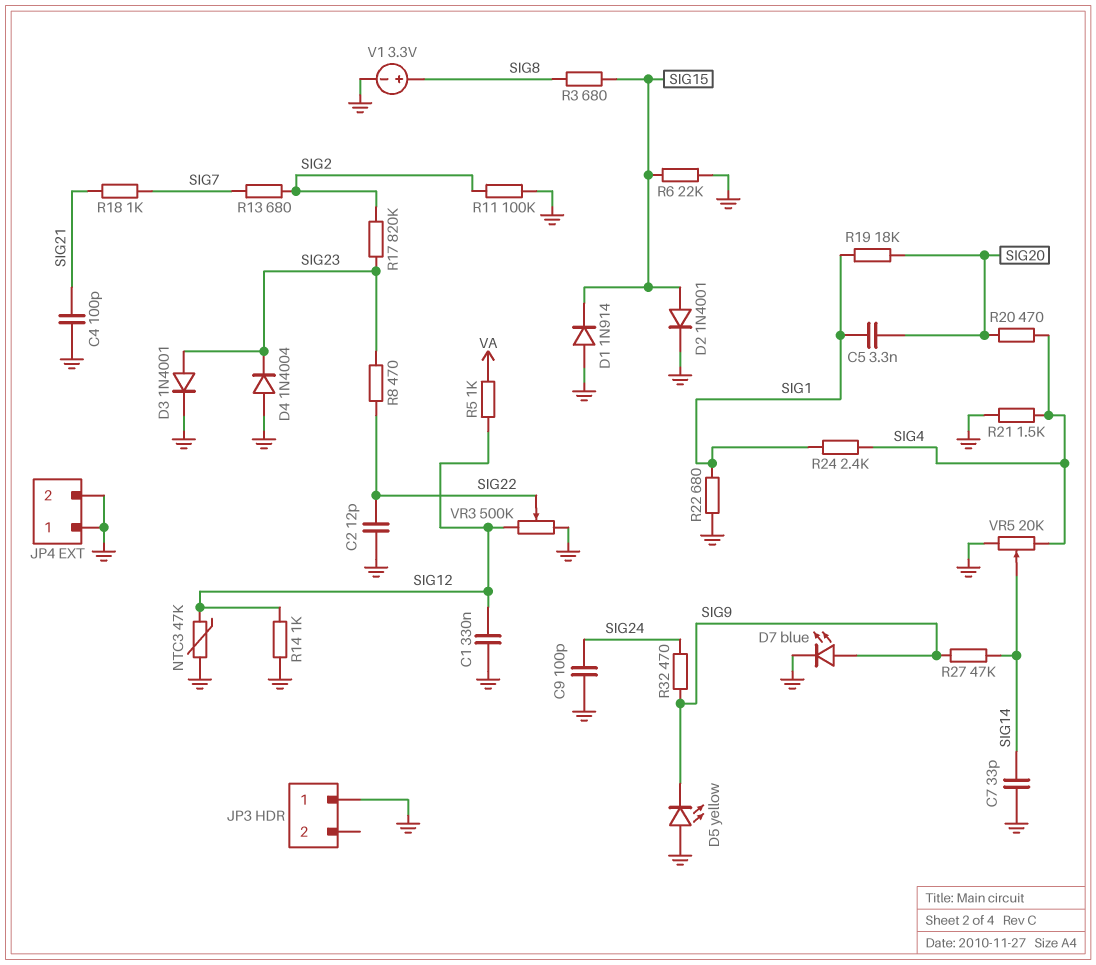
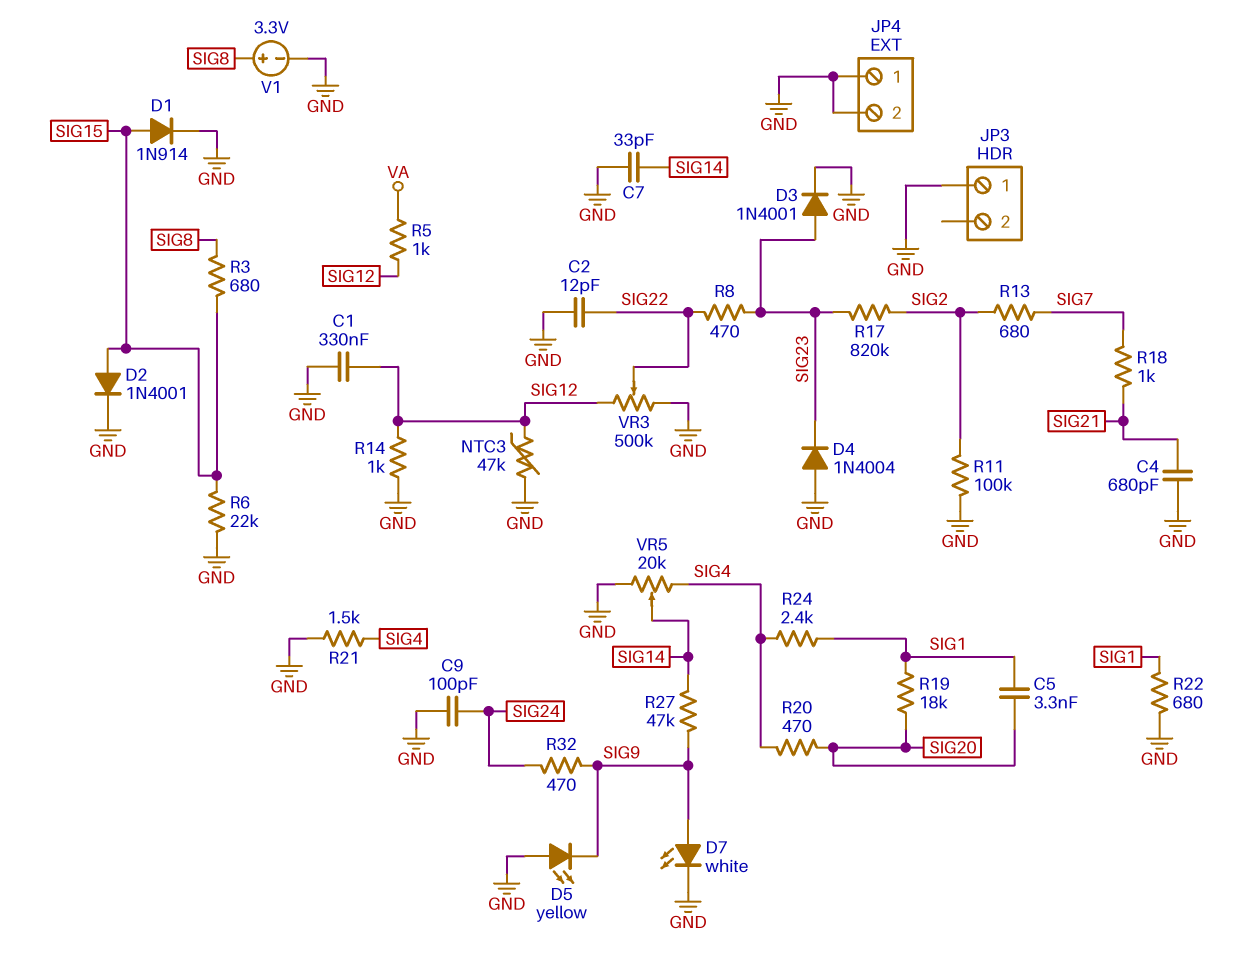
C4: 100pF (GND, SIG21) -> 680pF (GND, SIG21)
D1: diode 1N914 (A GND, K SIG15) -> diode 1N914 (A SIG15, K GND)
D7: LED blue (A SIG9, K GND) -> LED white (A SIG9, K GND)

